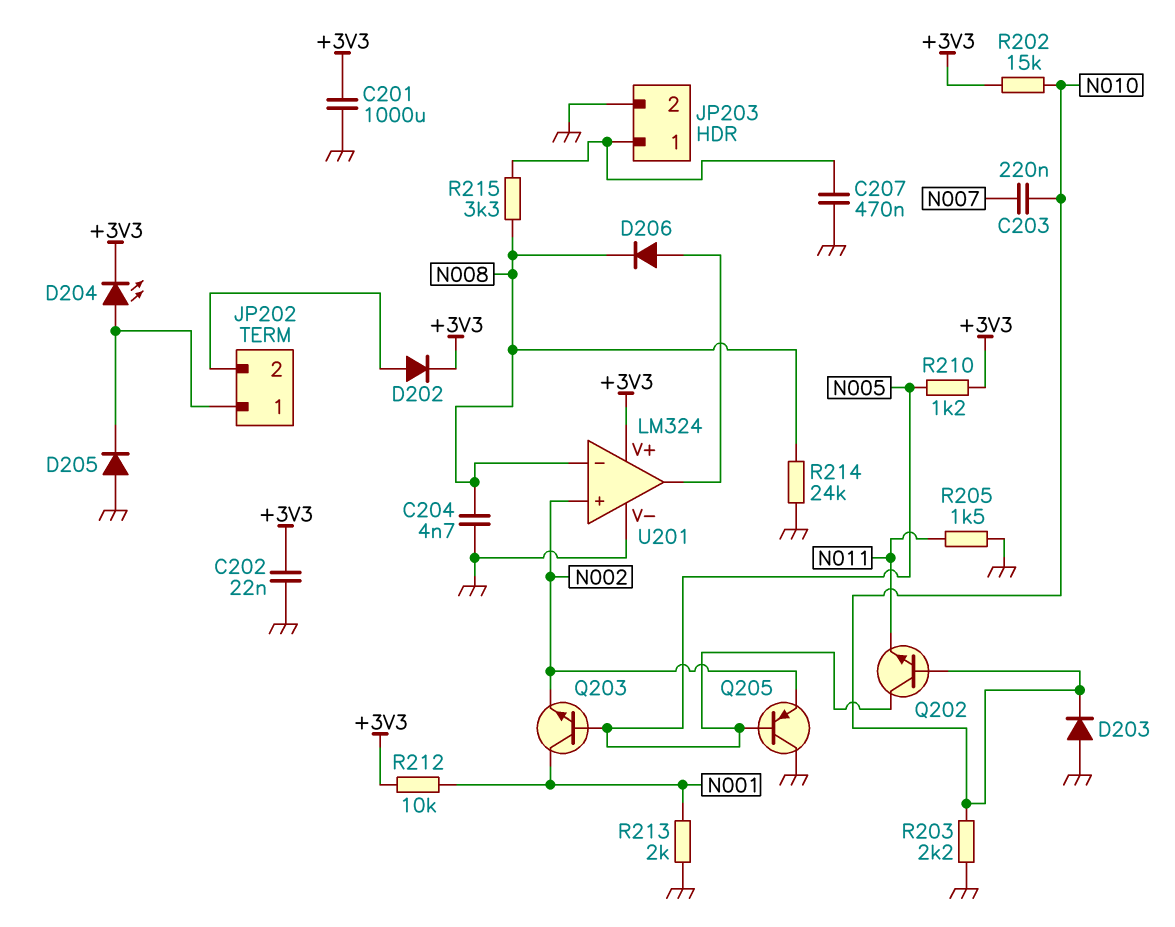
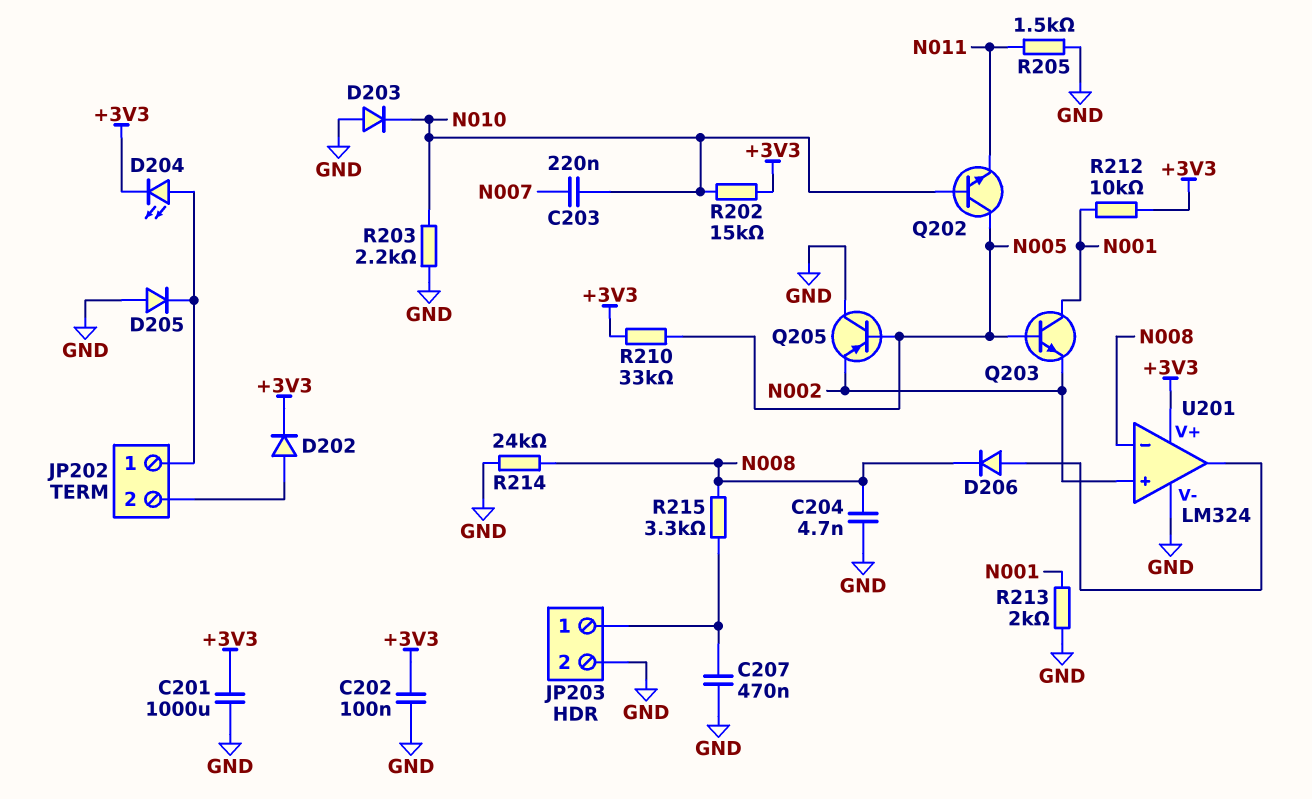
C202: 22nF (+3V3, GND) -> 100nF (+3V3, GND)
R210: 1.2k (+3V3, N005) -> 33k (+3V3, N005)

